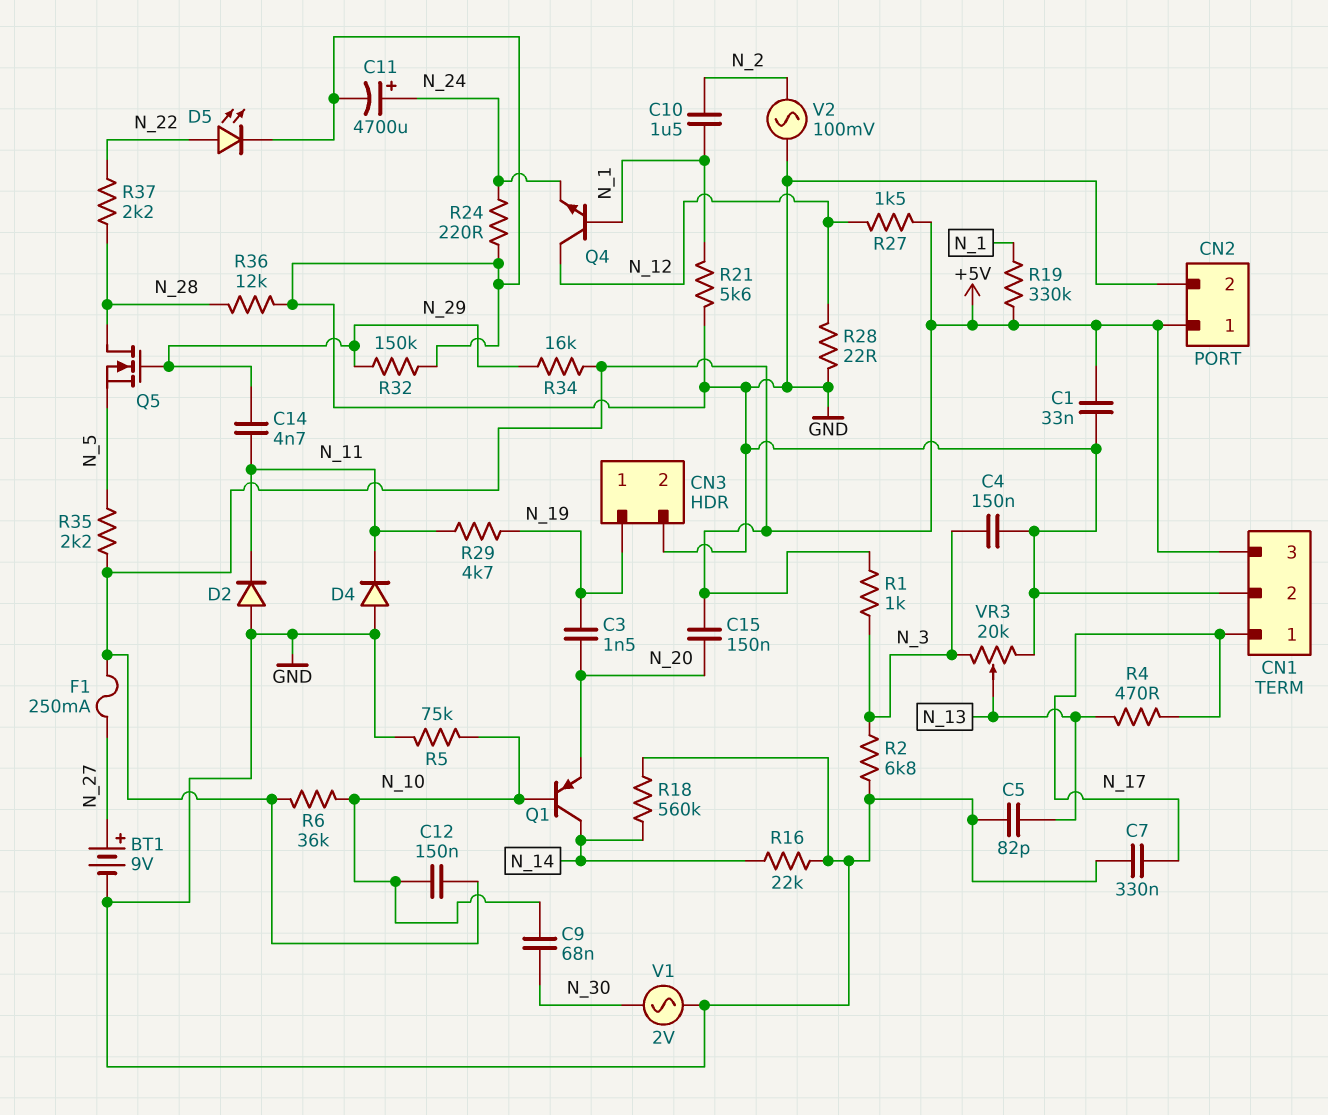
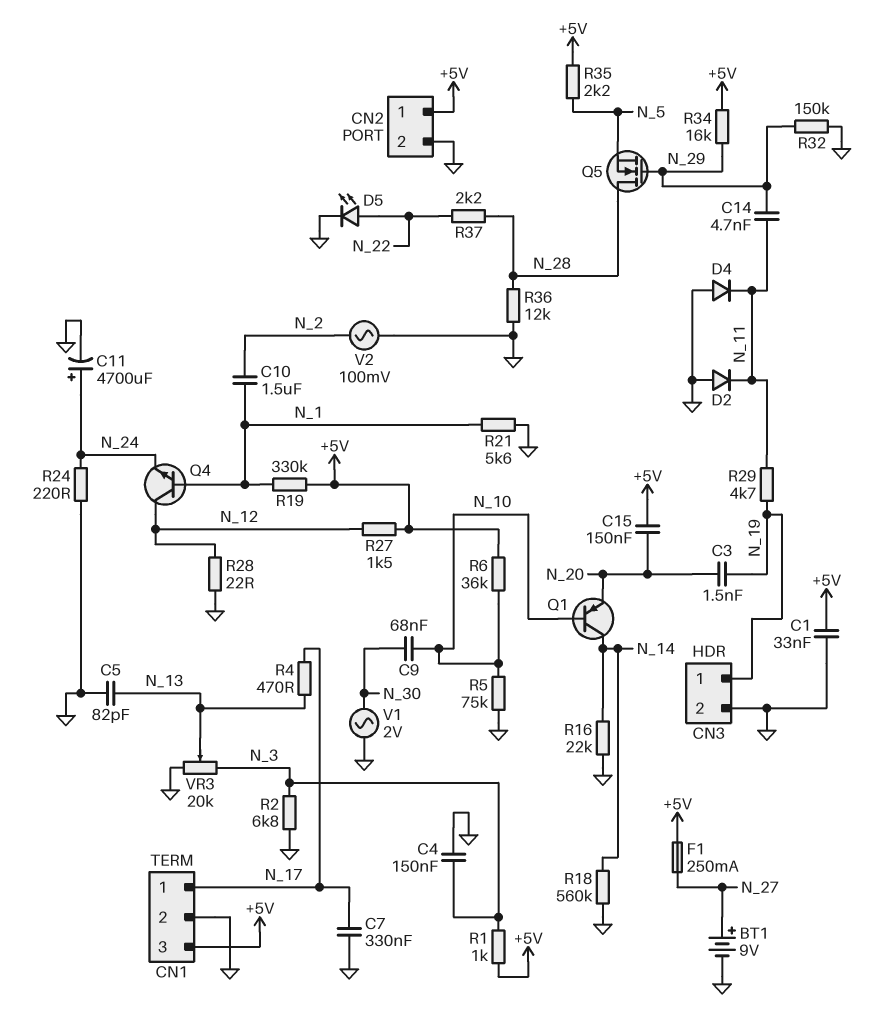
C12: 150nF (+5V, N_10) -> none

